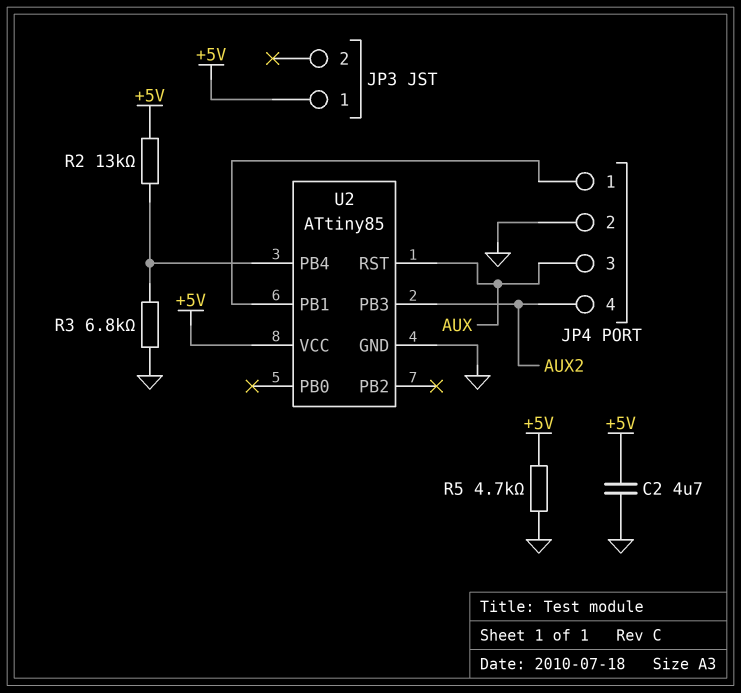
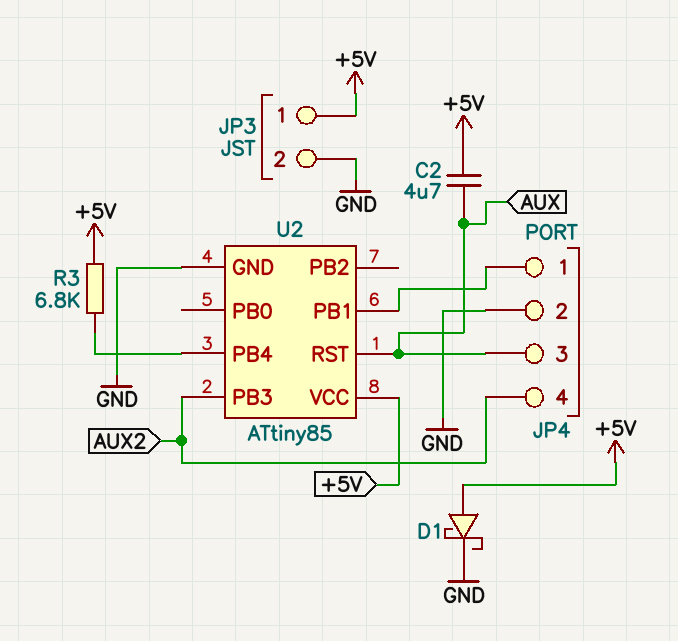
C2: 4.7uF (+5V, GND) -> 4.7uF (+5V, AUX)
D1: none -> schottky (A +5V, K GND)
JP3 pin 2: none -> GND
R2: 13k (+5V, U2/PB4) -> none
R3: 6.8k (GND, U2/PB4) -> 6.8k (+5V, U2/PB4)
R5: 4.7k (+5V, GND) -> none

